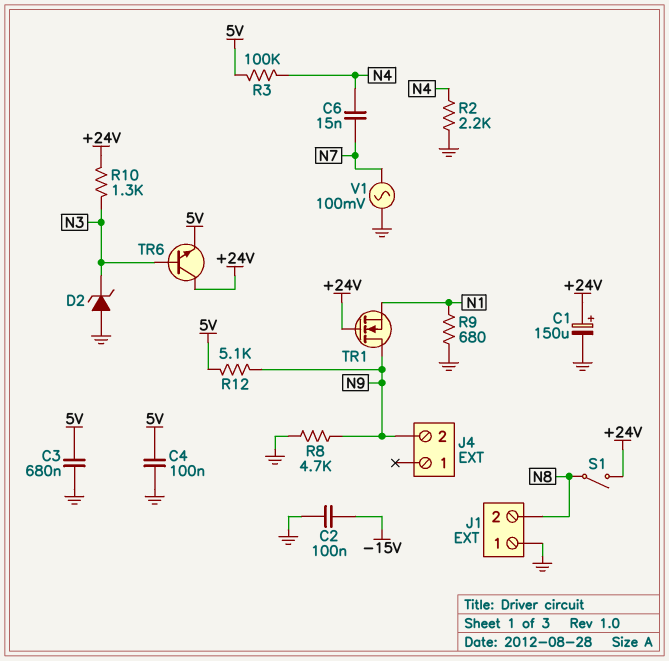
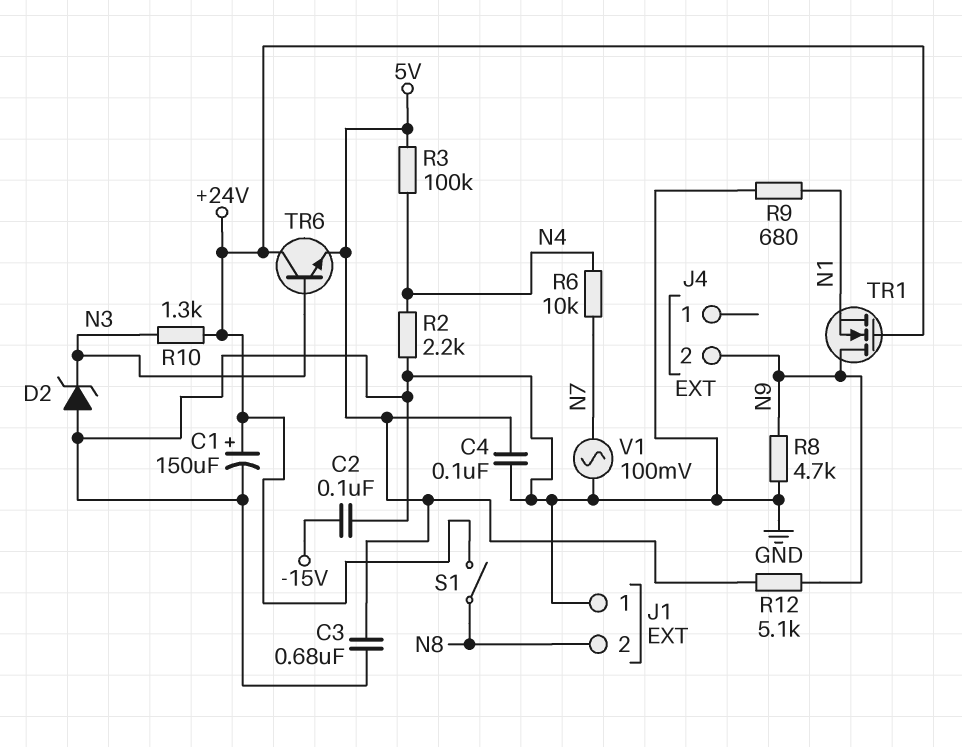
C6: 15nF (N4, N7) -> none
R6: none -> 10k (N4, N7)

